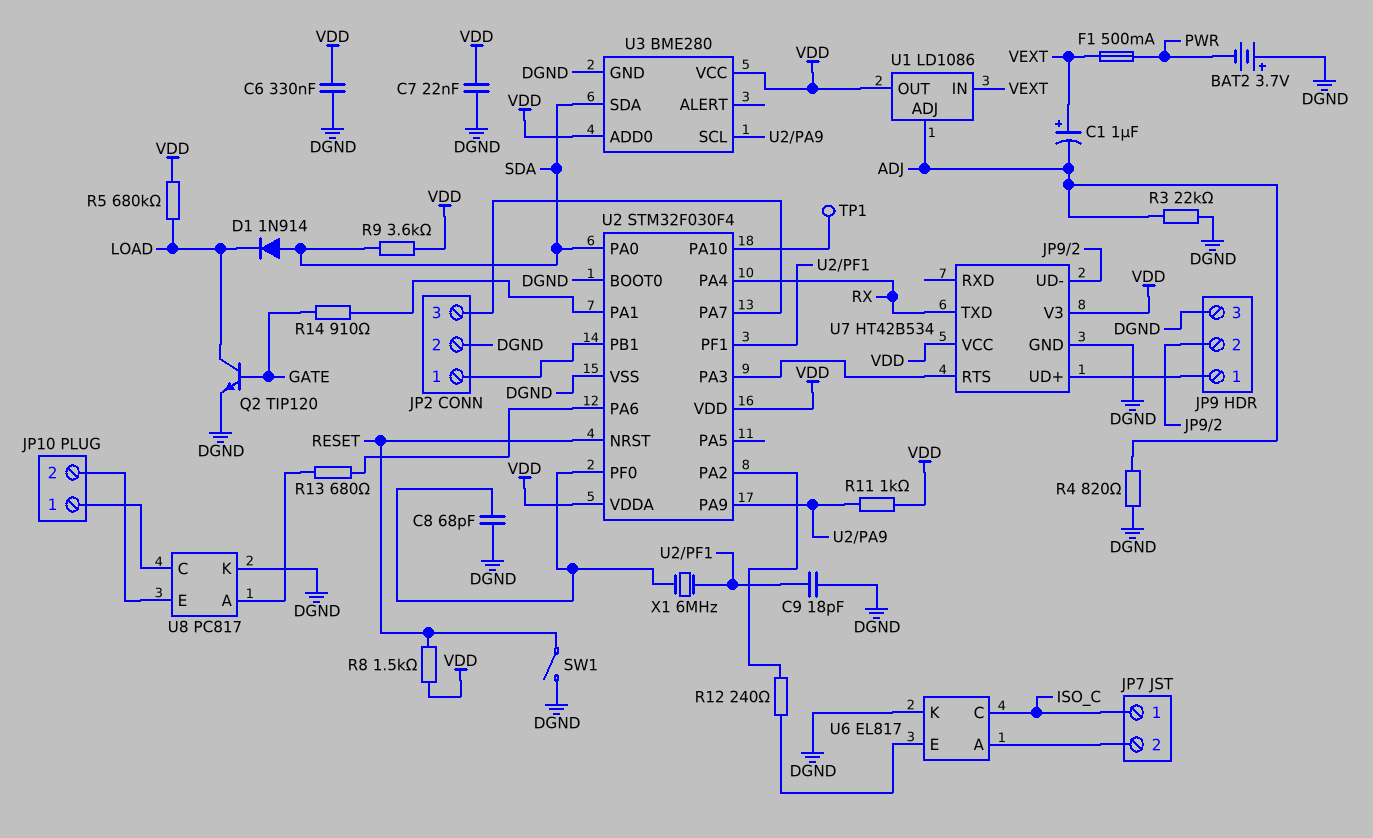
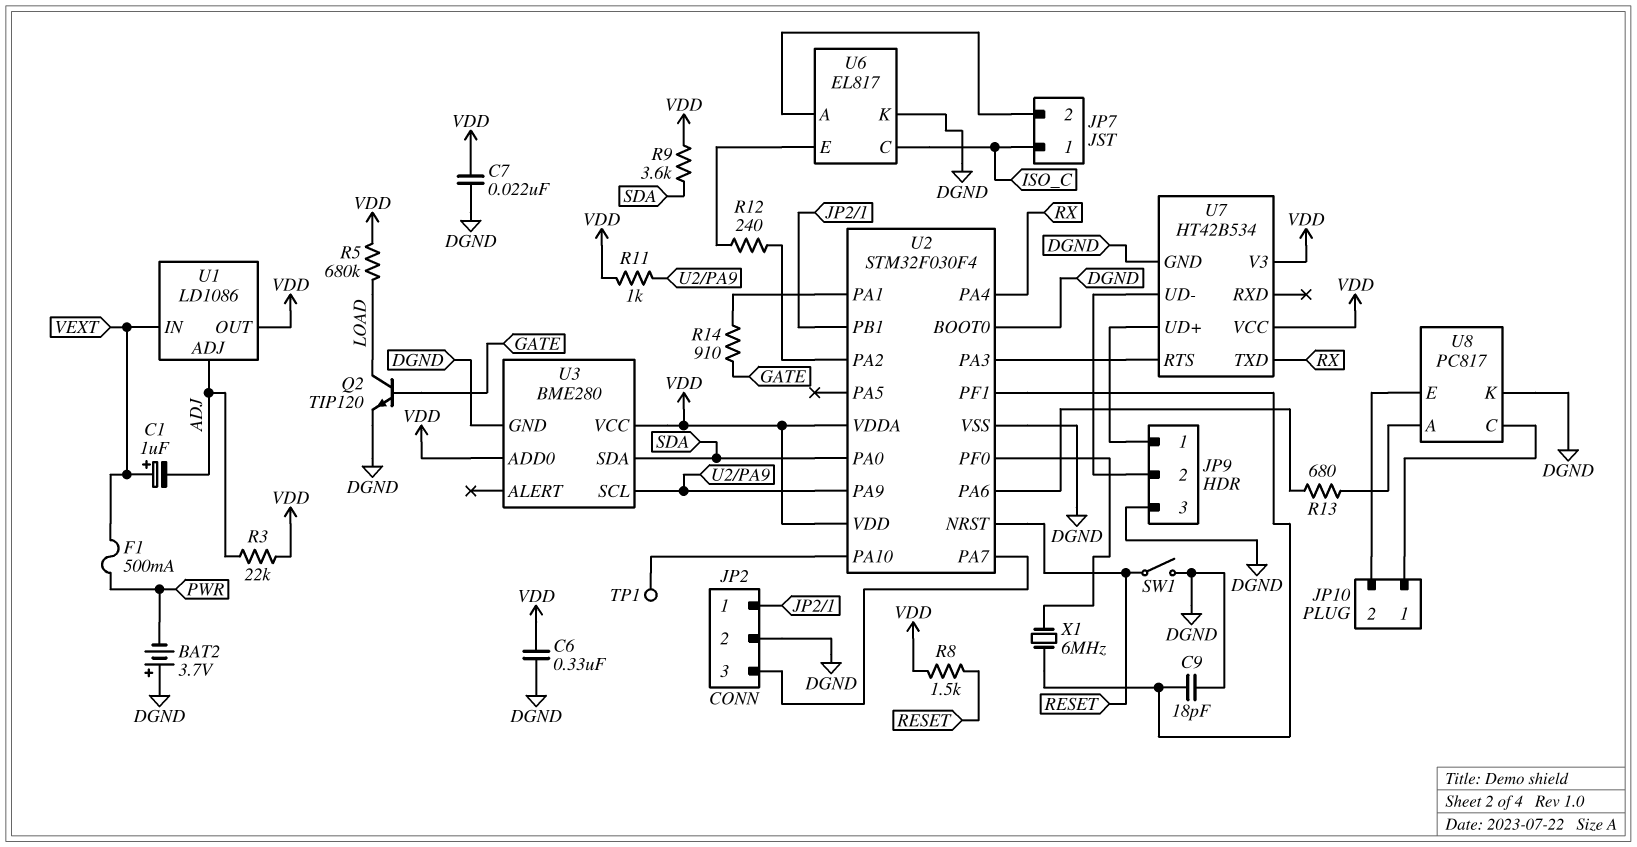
C8: 68pF (DGND, U2/PF0) -> none
D1: diode 1N914 (A SDA, K LOAD) -> none
R3: 22k (ADJ, DGND) -> 22k (ADJ, VDD)
R4: 820 (ADJ, DGND) -> none

